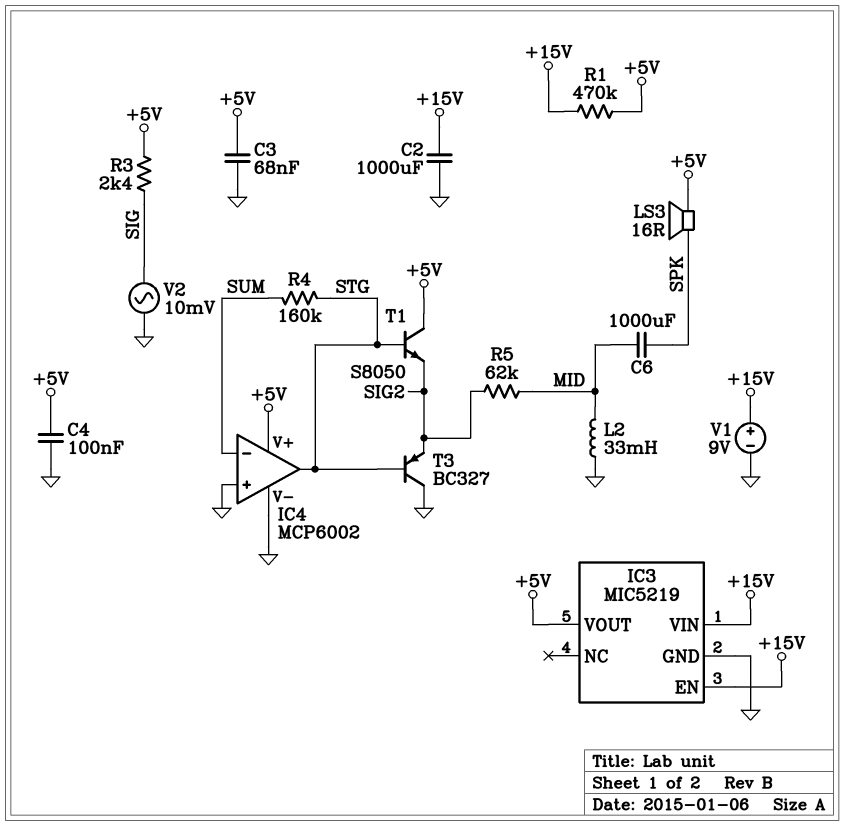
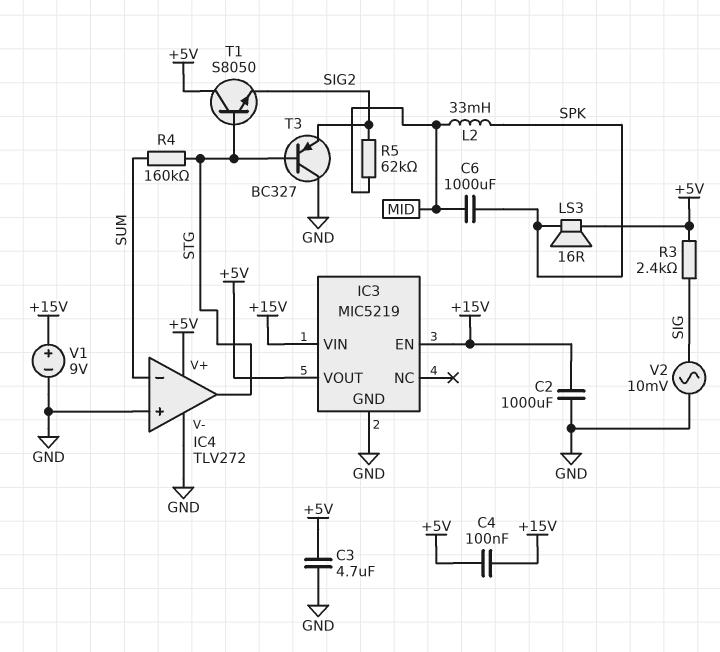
C3: 68nF (+5V, GND) -> 4.7uF (+5V, GND)
C4: 100nF (+5V, GND) -> 100nF (+5V, +15V)
IC4: MCP6002 -> TLV272
L2: 33mH (GND, MID) -> 33mH (MID, SPK)
R1: 470k (+5V, +15V) -> none

